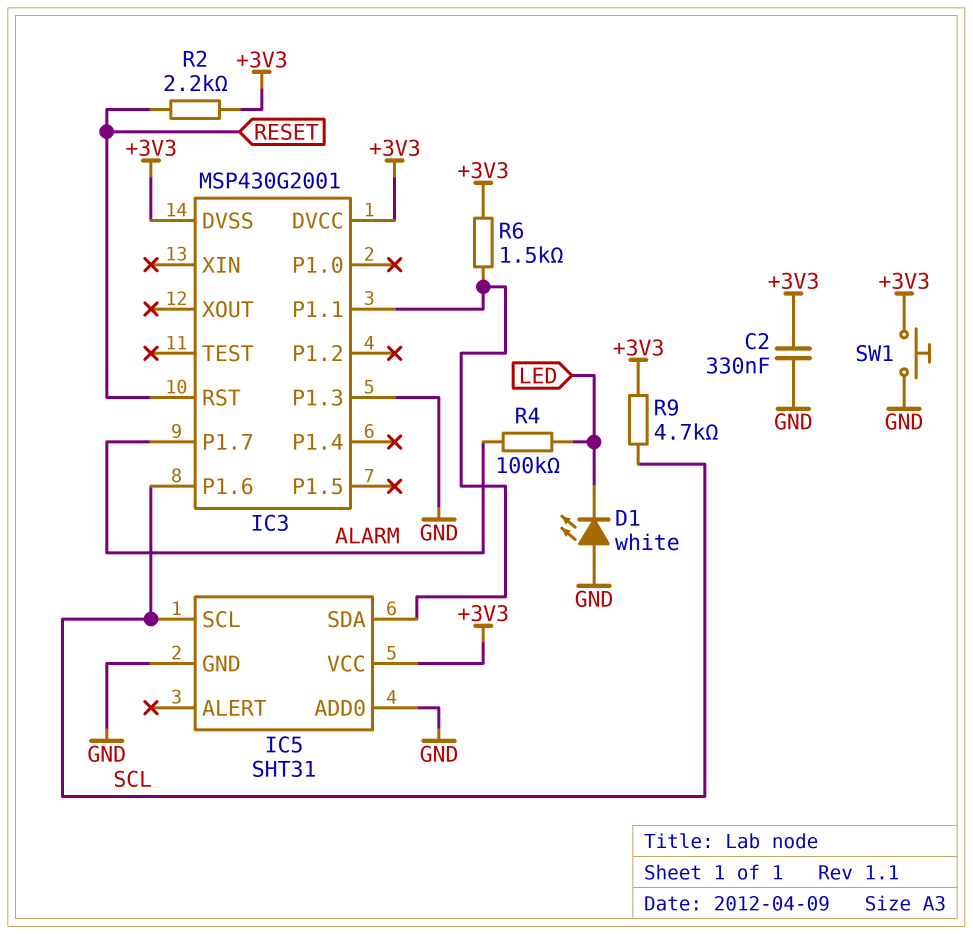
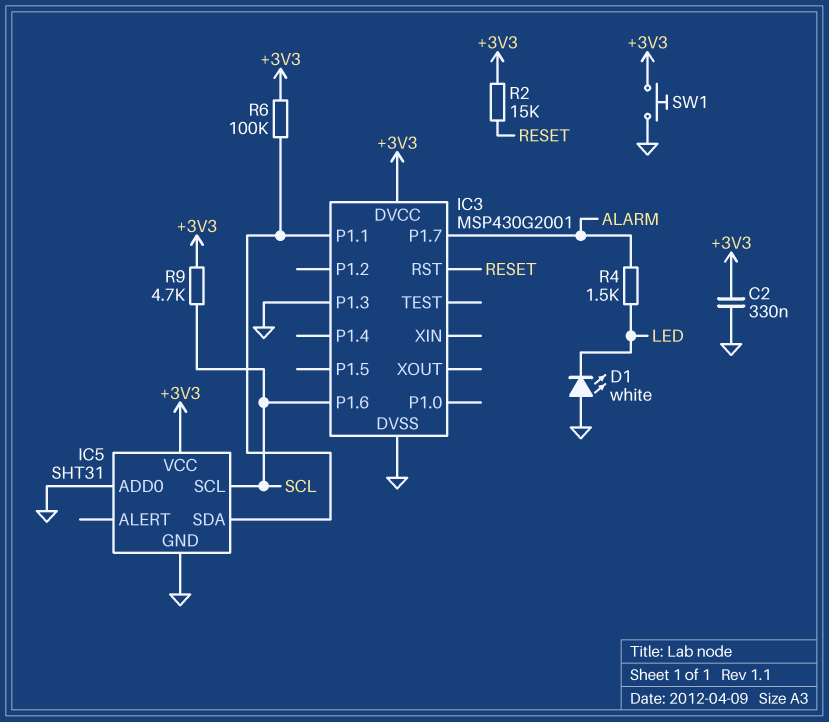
IC3 pin DVSS: +3V3 -> GND
R2: 2.2k (+3V3, RESET) -> 15k (+3V3, RESET)
R4: 100k (ALARM, LED) -> 1.5k (ALARM, LED)
R6: 1.5k (+3V3, IC3/P1.1) -> 100k (+3V3, IC3/P1.1)

